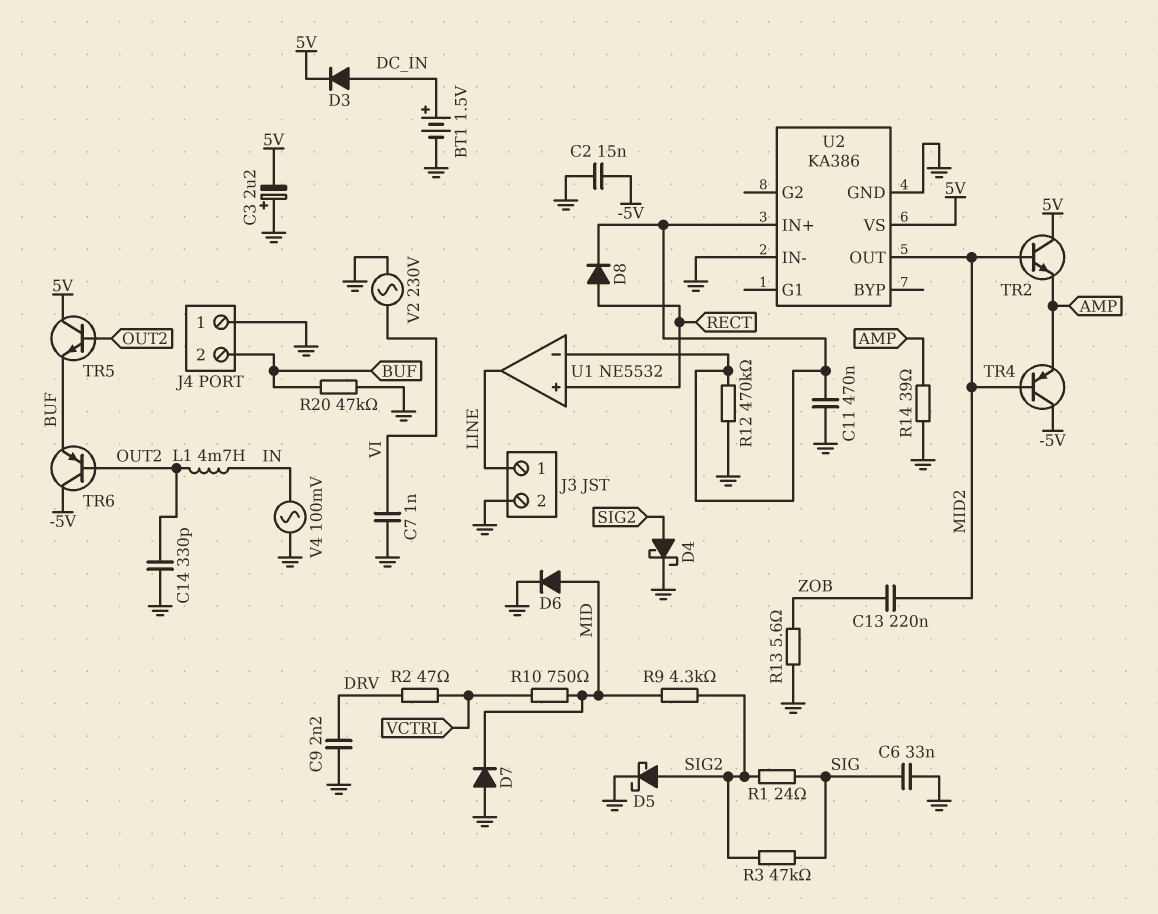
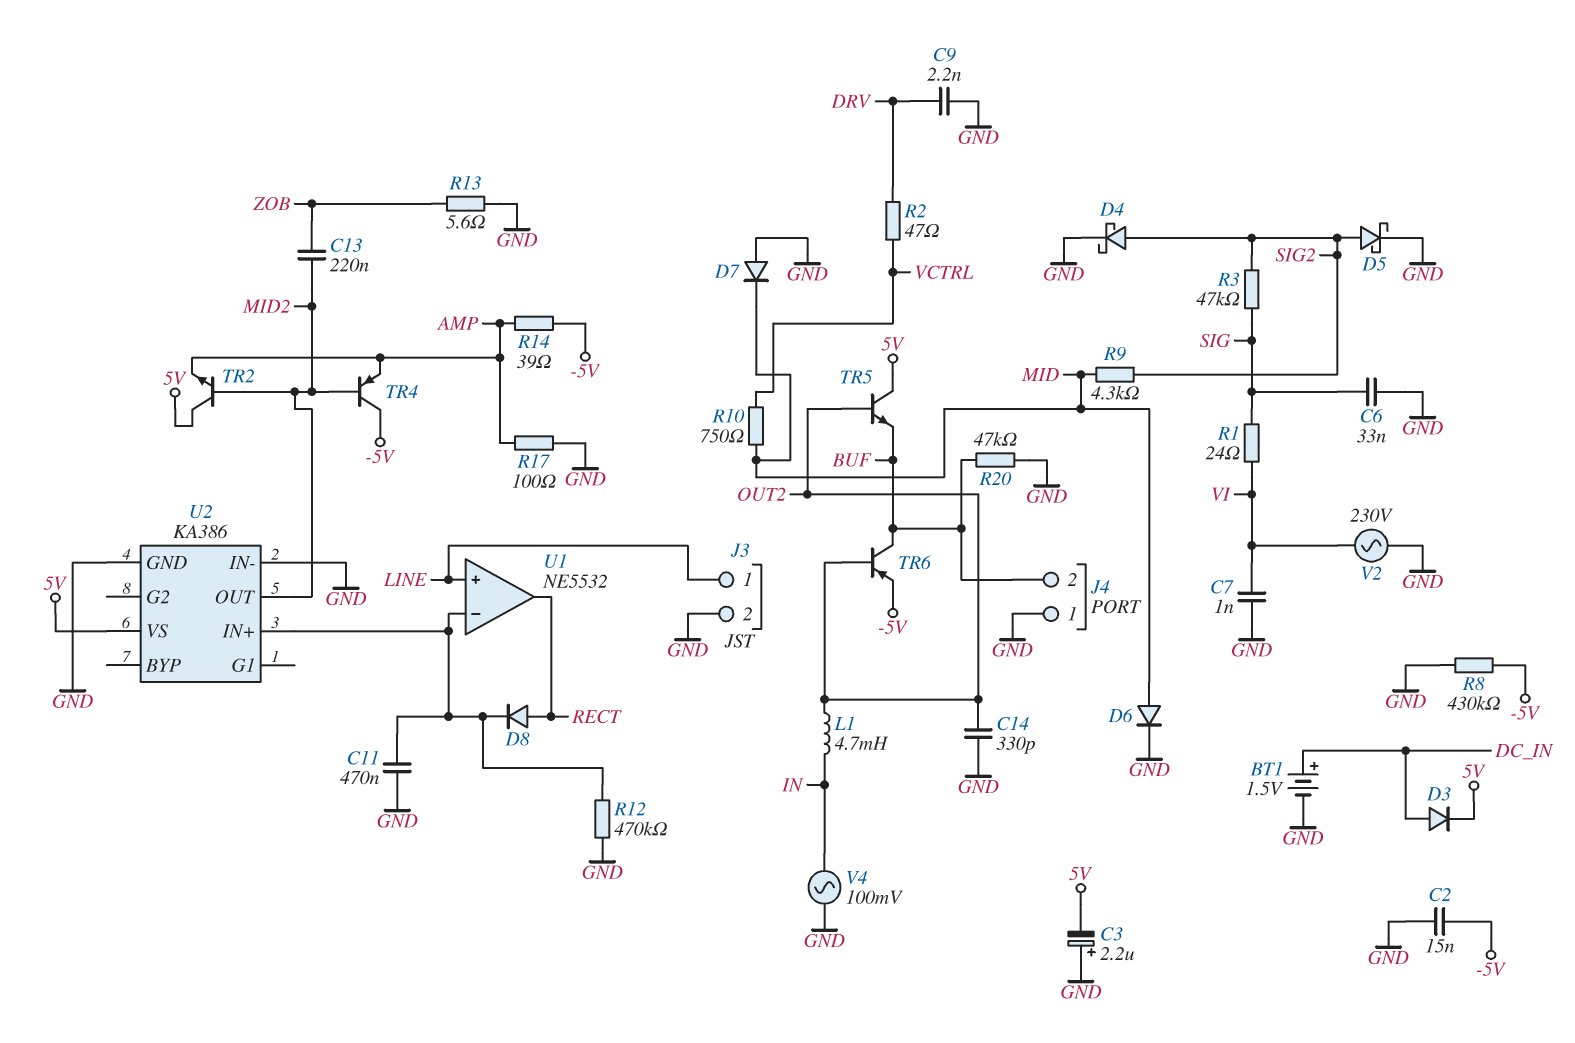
R1: 24 (SIG, SIG2) -> 24 (SIG, VI)
R8: none -> 430k (-5V, GND)
R14: 39 (AMP, GND) -> 39 (-5V, AMP)
R17: none -> 100 (AMP, GND)
TR6: PNP (B OUT2, C -5V, E BUF) -> PNP (B OUT2, C BUF, E -5V)
U1 pin in+: RECT -> LINE
U1 pin out: LINE -> RECT

